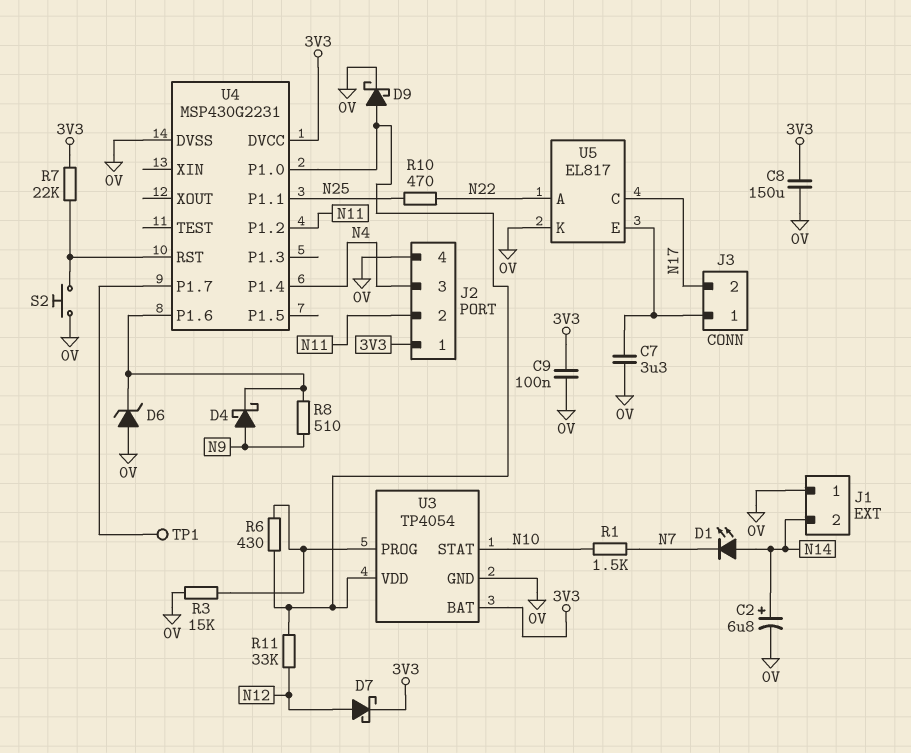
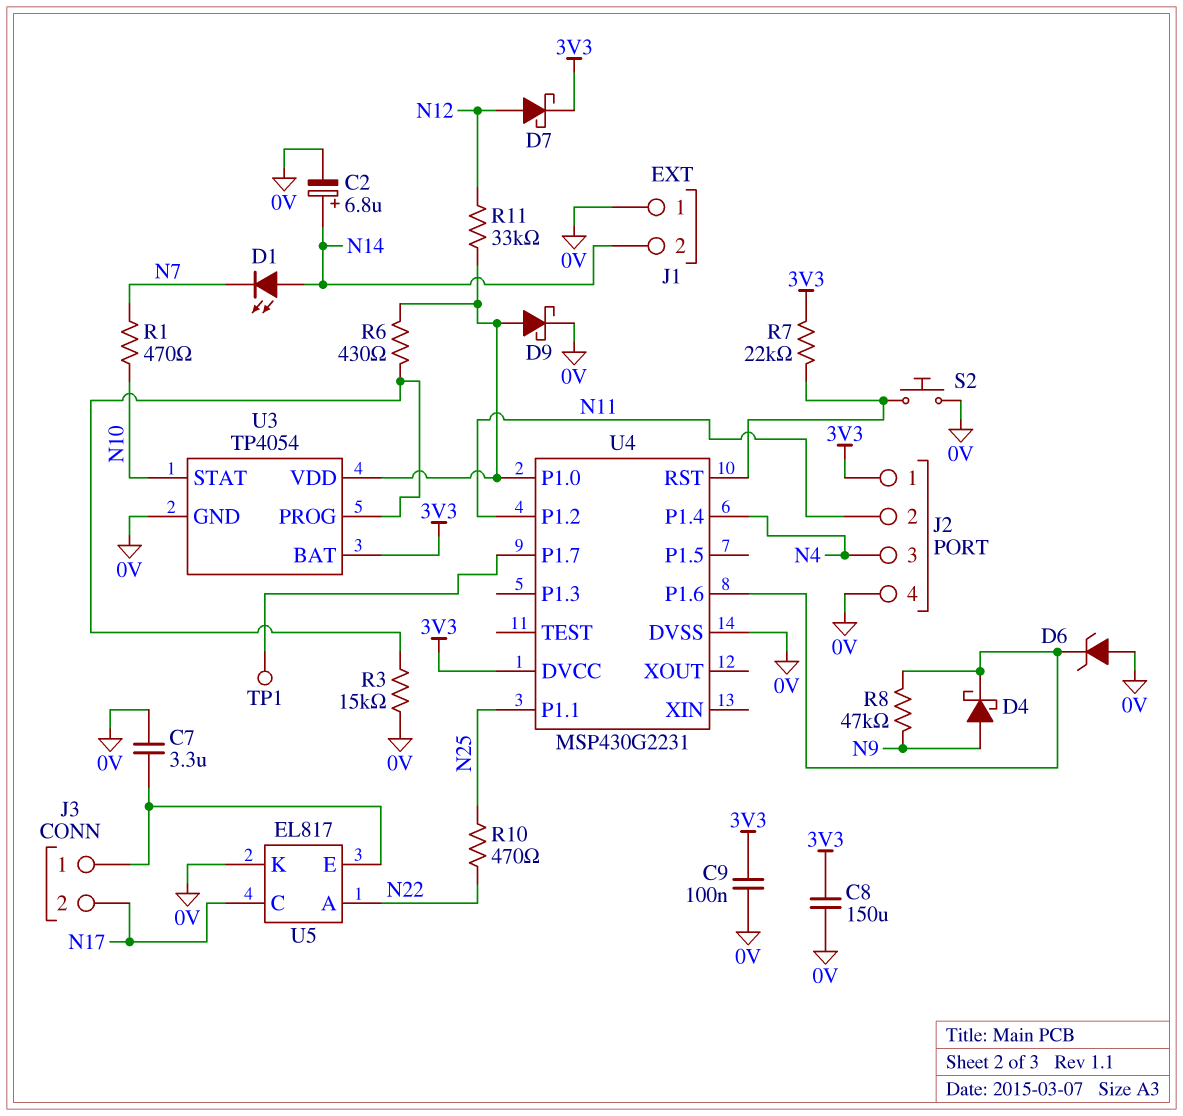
R1: 1.5k (N7, N10) -> 470 (N7, N10)
R8: 510 (N9, U4/P1.6) -> 47k (N9, U4/P1.6)

